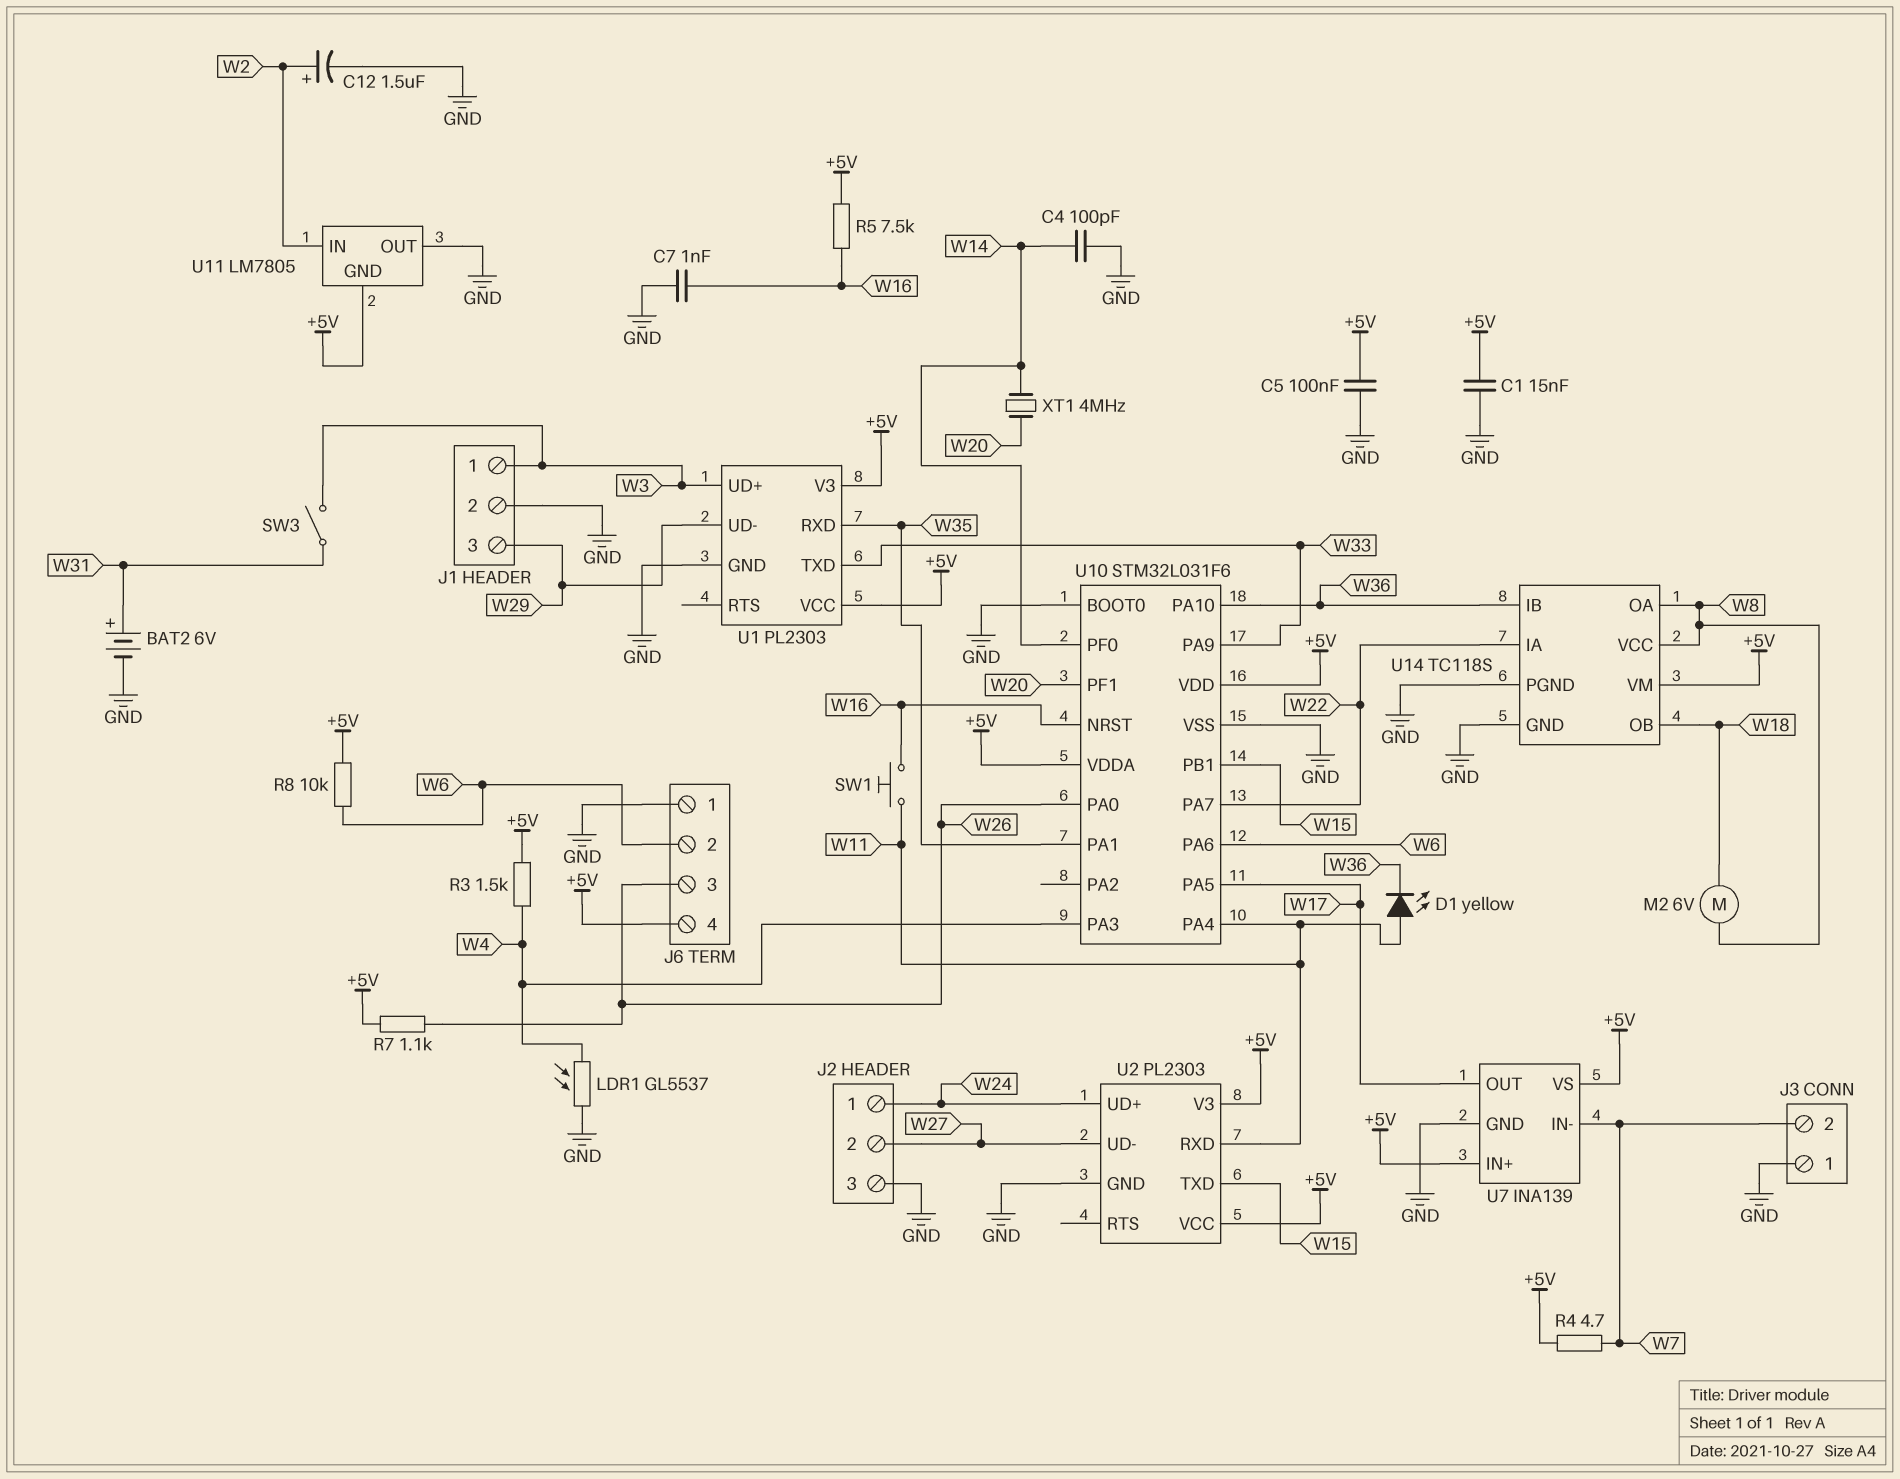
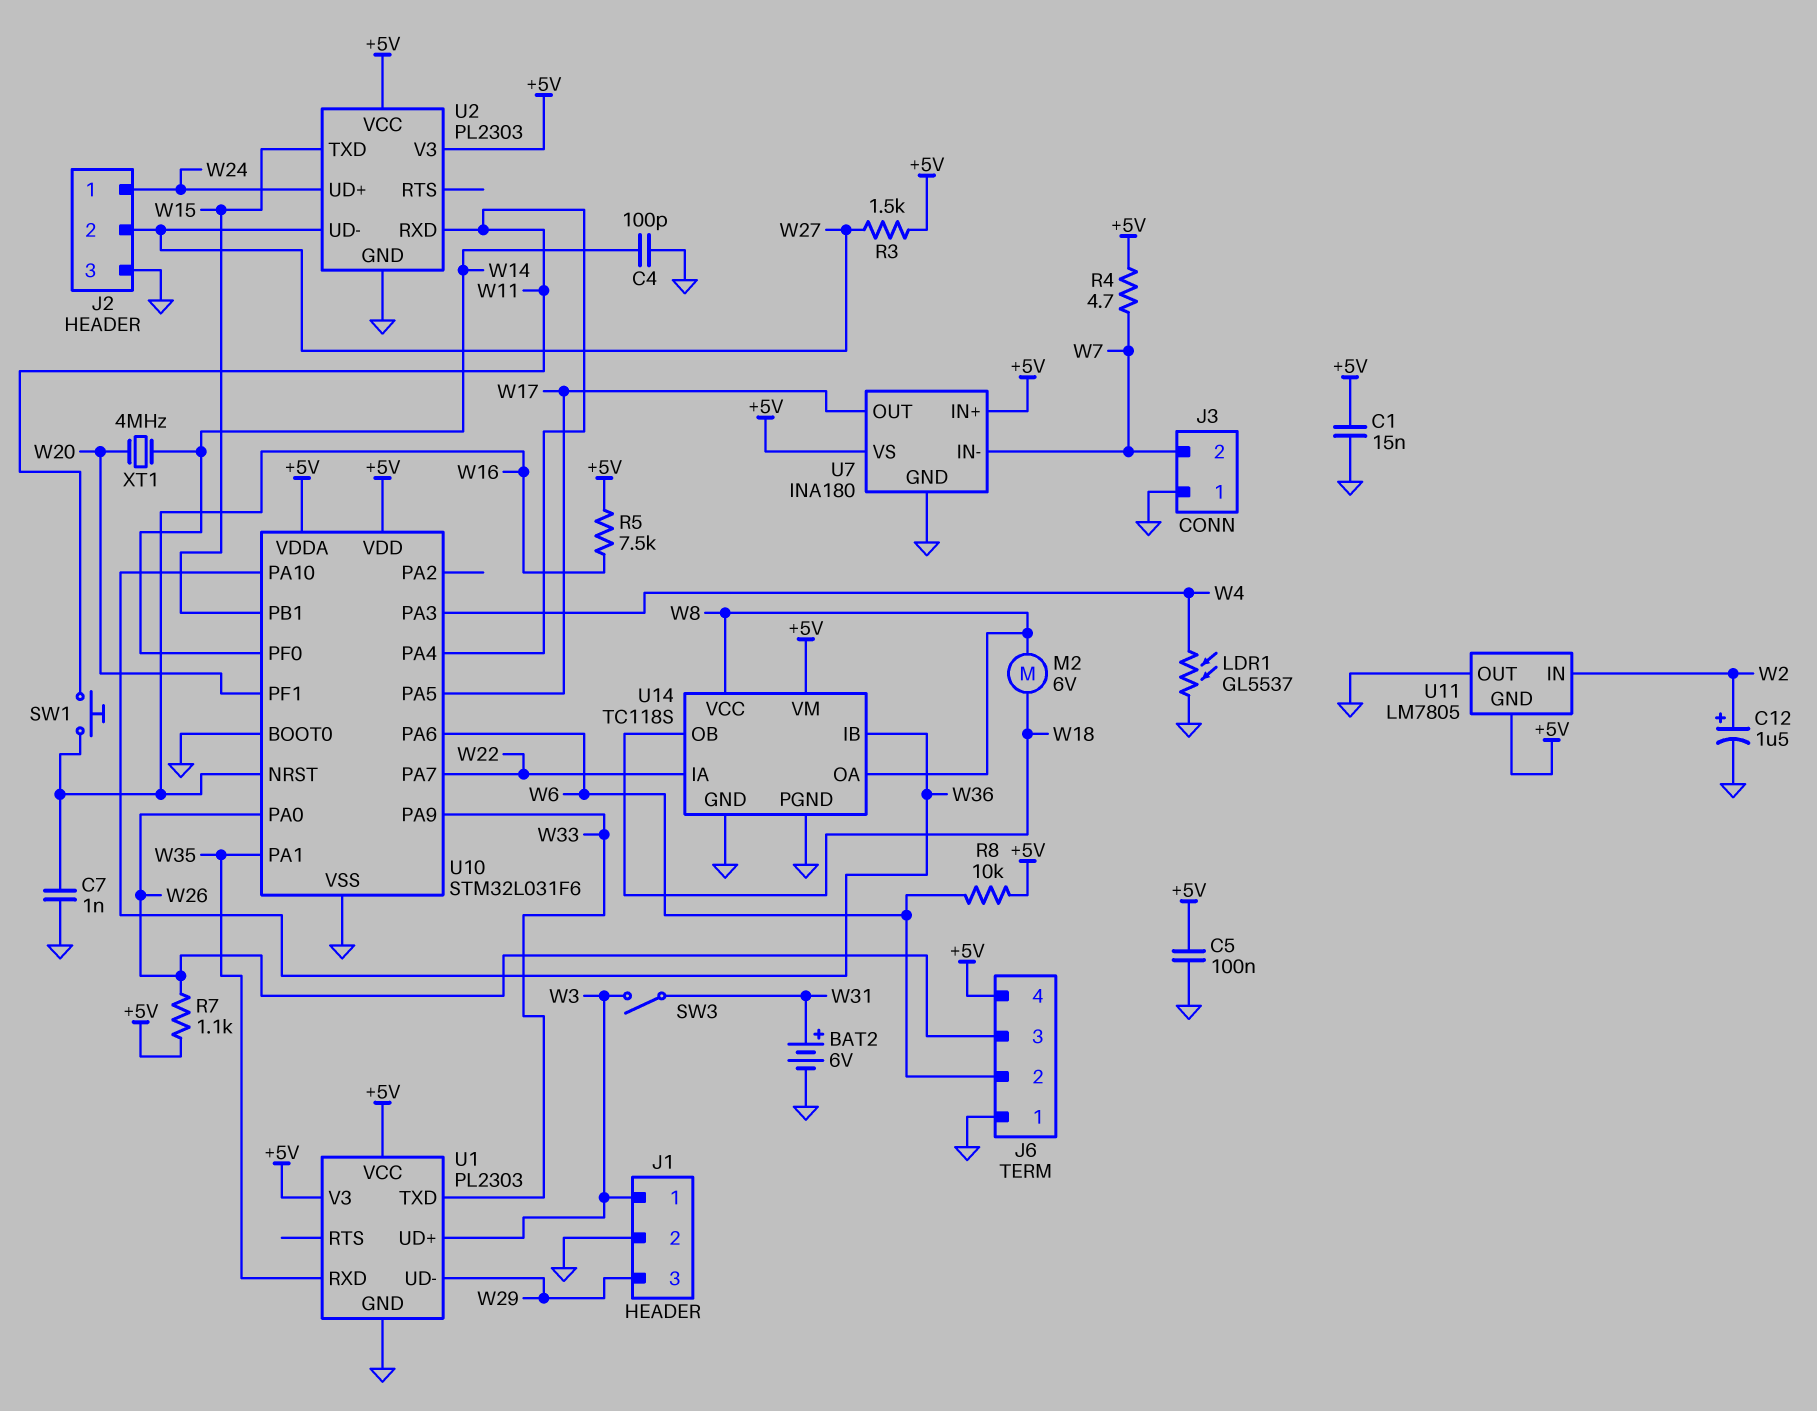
D1: LED yellow (A W11, K W36) -> none
R3: 1.5k (+5V, W4) -> 1.5k (+5V, W27)
U7: INA139 -> INA180

